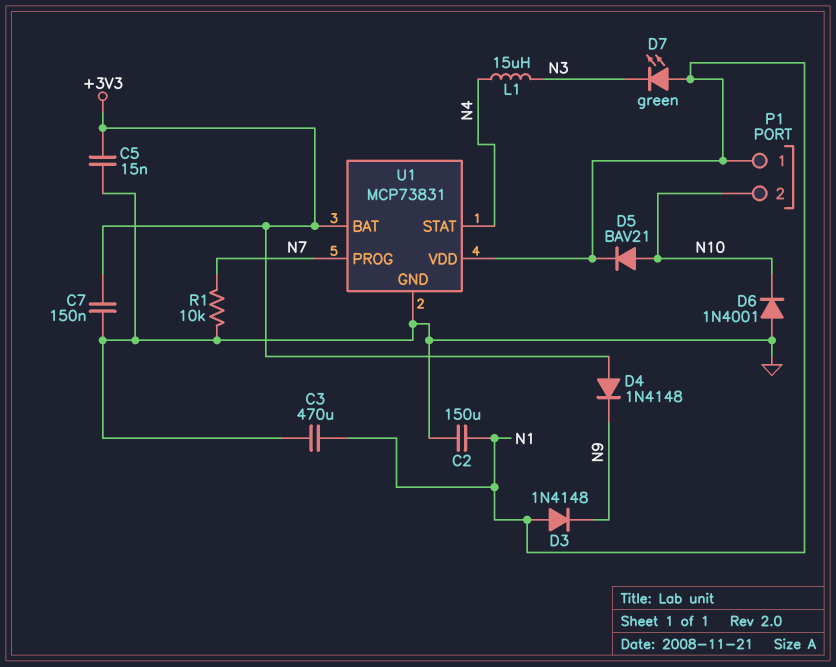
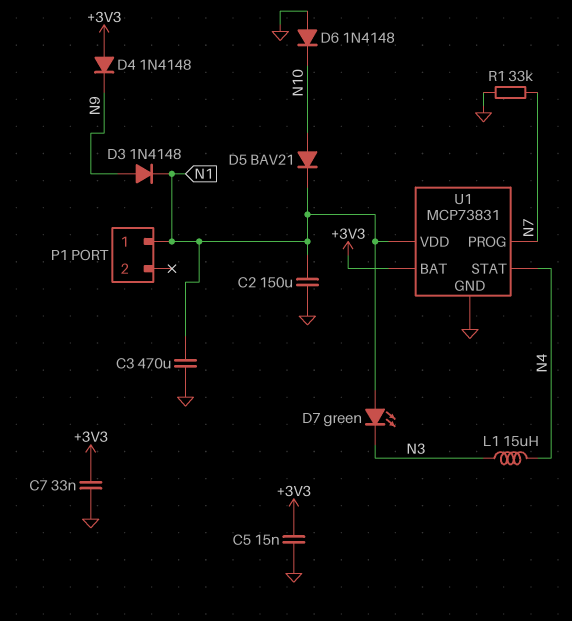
C7: 150nF (+3V3, GND) -> 33nF (+3V3, GND)
D3: diode 1N4148 (A N1, K N9) -> diode 1N4148 (A N9, K N1)
D6: diode 1N4001 (A GND, K N10) -> diode 1N4148 (A GND, K N10)
P1 pin 2: N10 -> none
R1: 10k (GND, N7) -> 33k (GND, N7)

